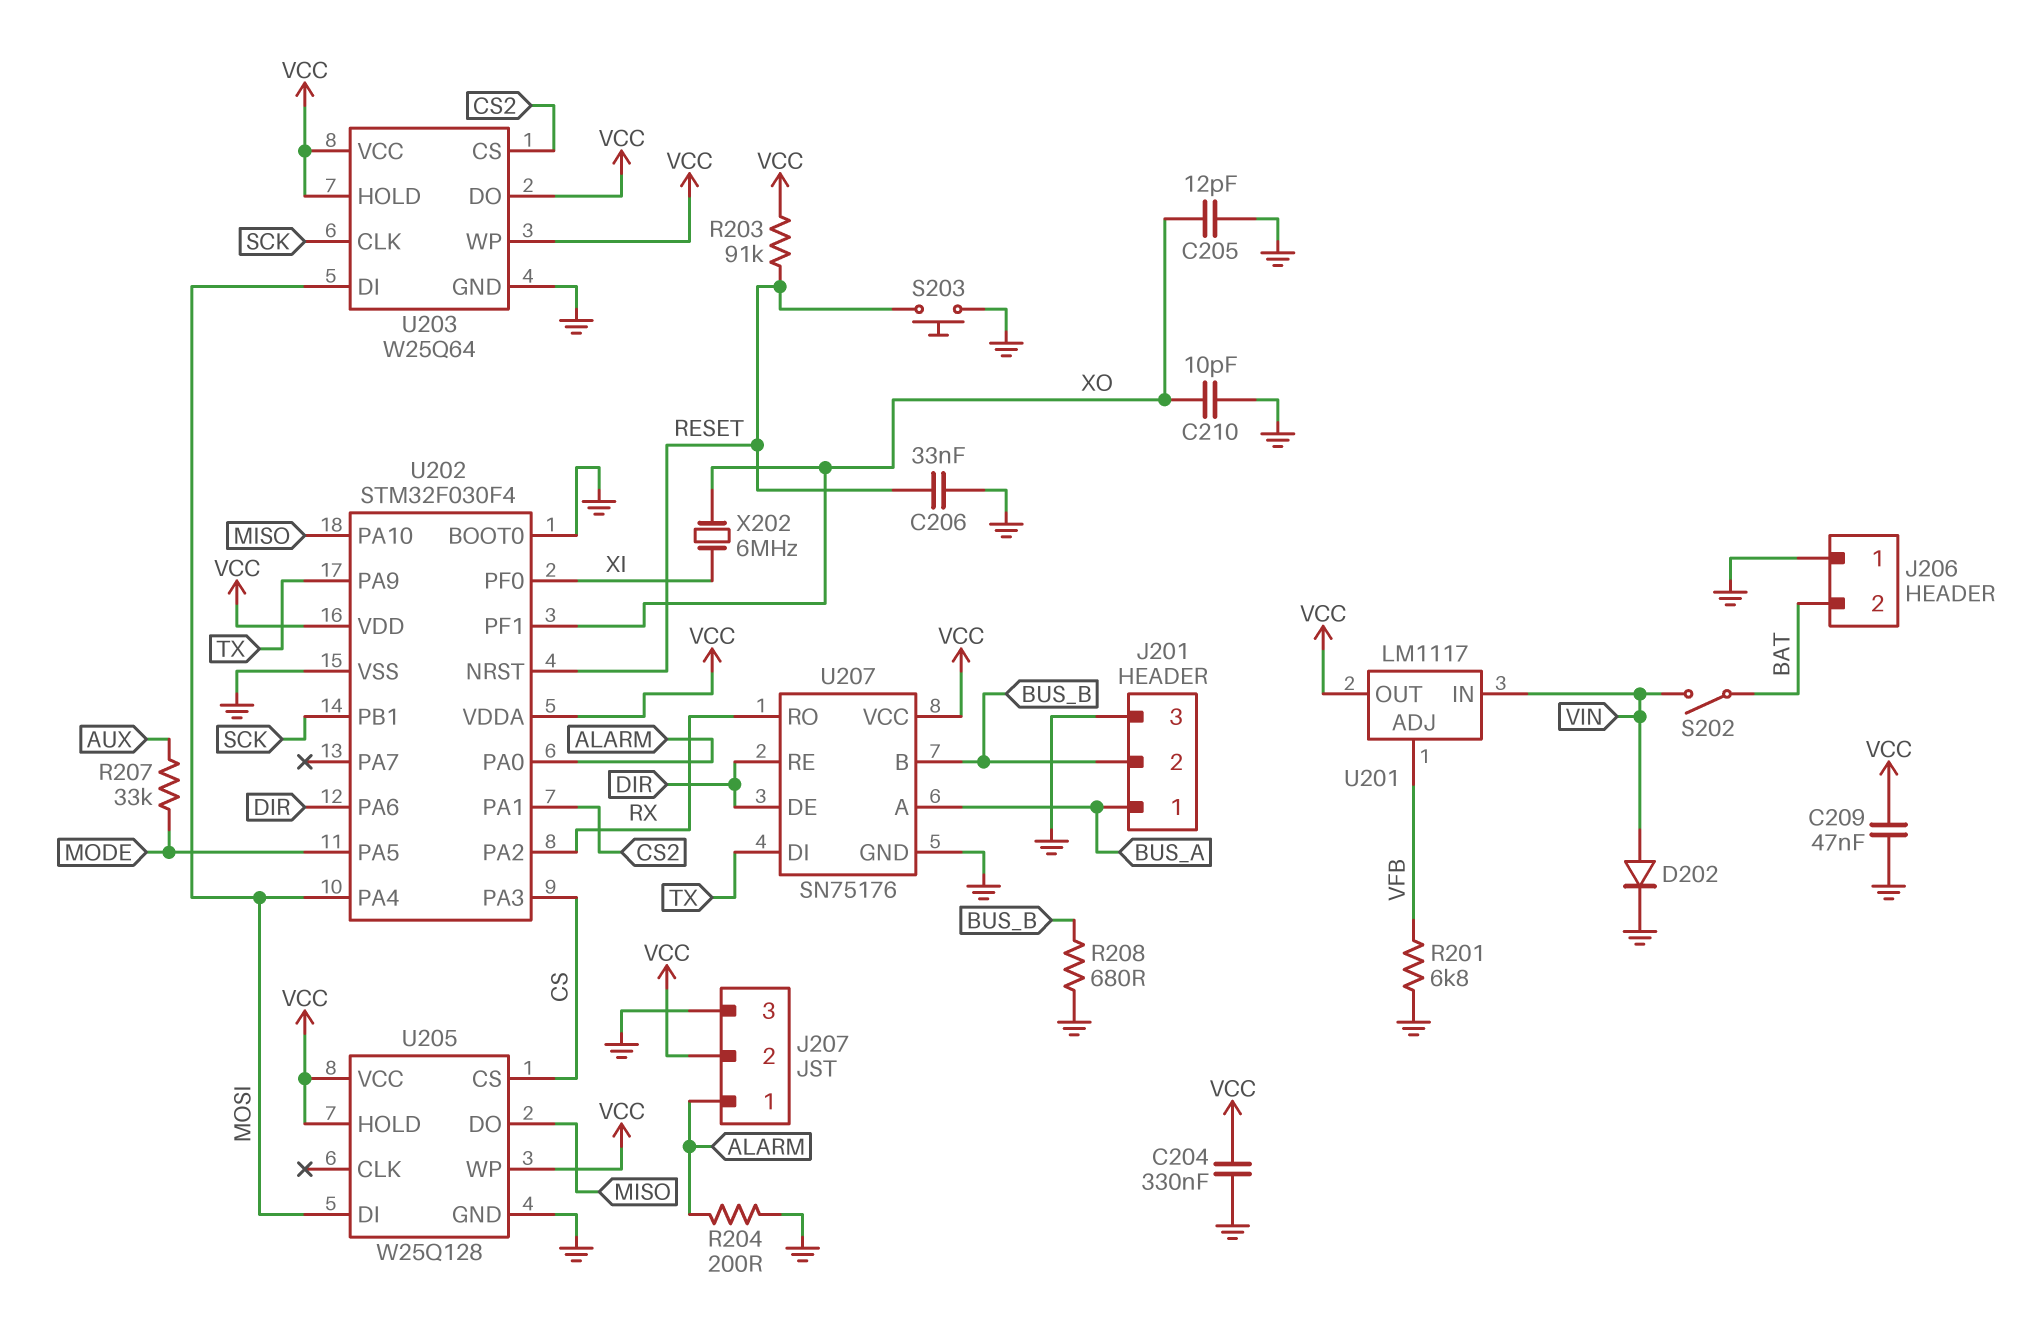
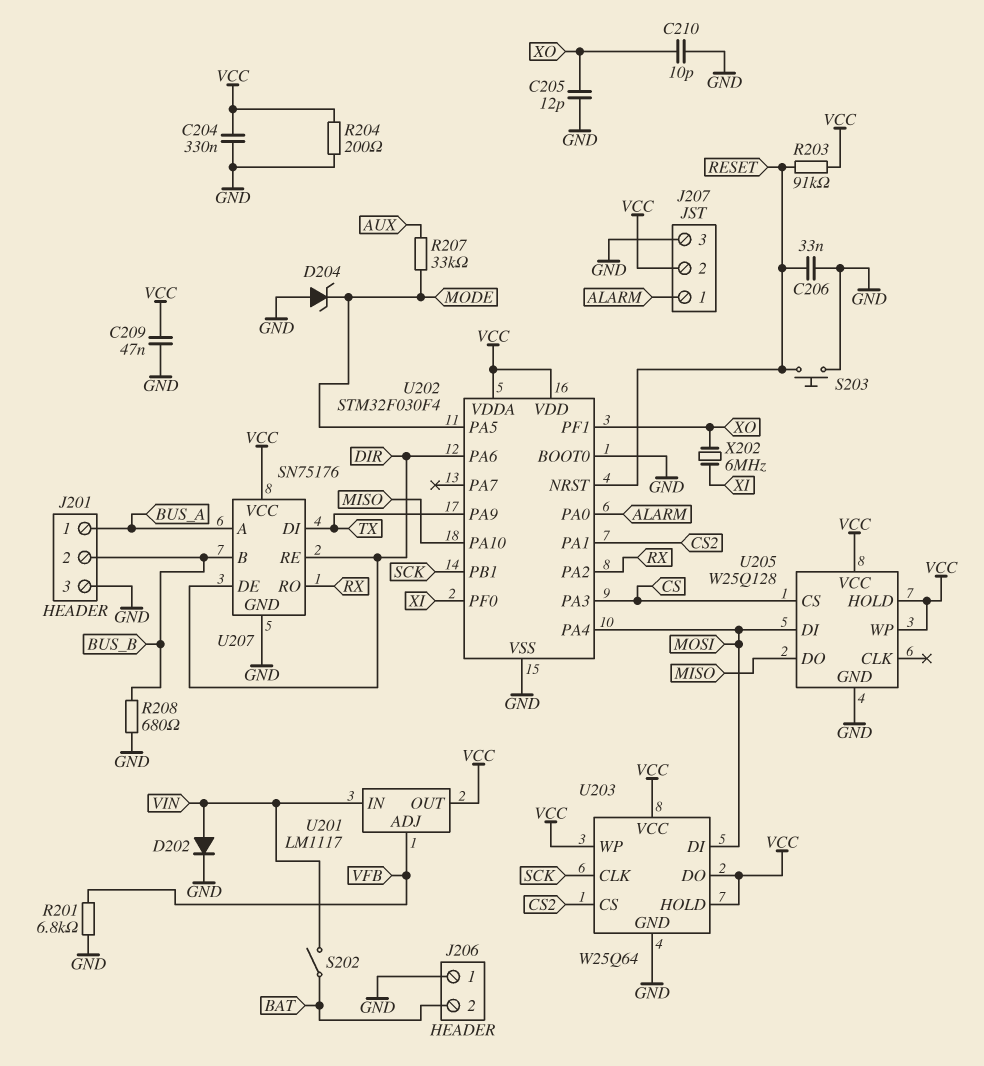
D204: none -> zener (A GND, K MODE)
R204: 200 (ALARM, GND) -> 200 (GND, VCC)

